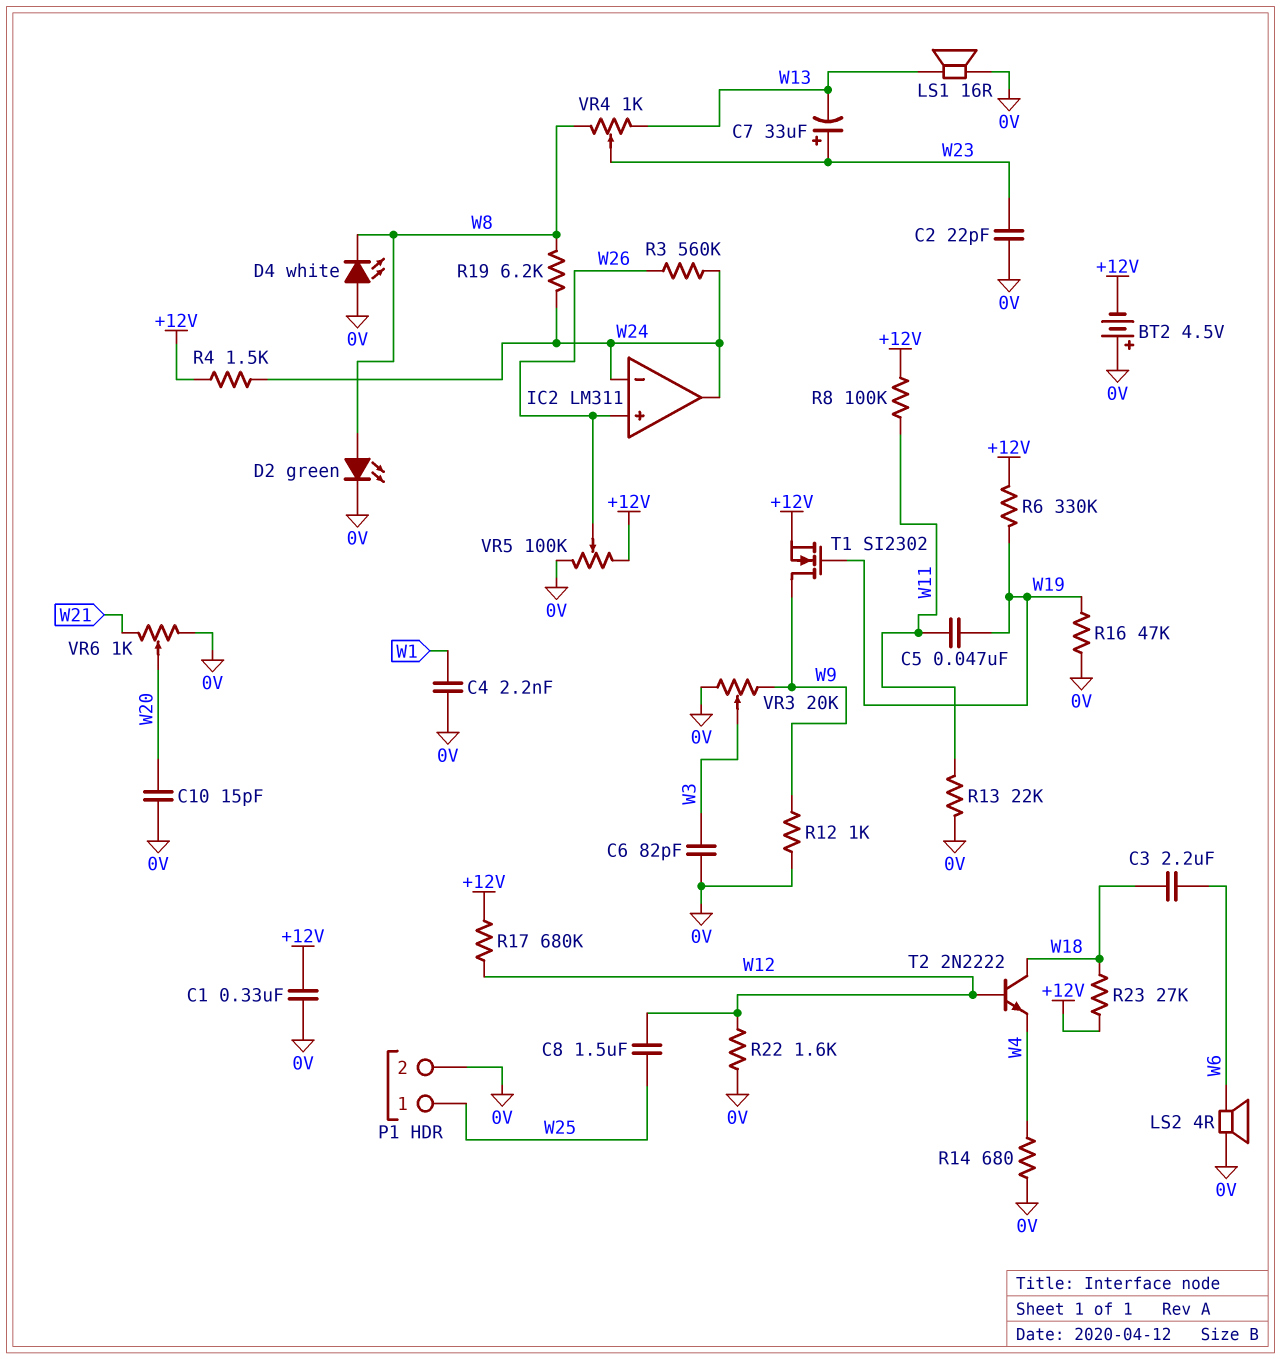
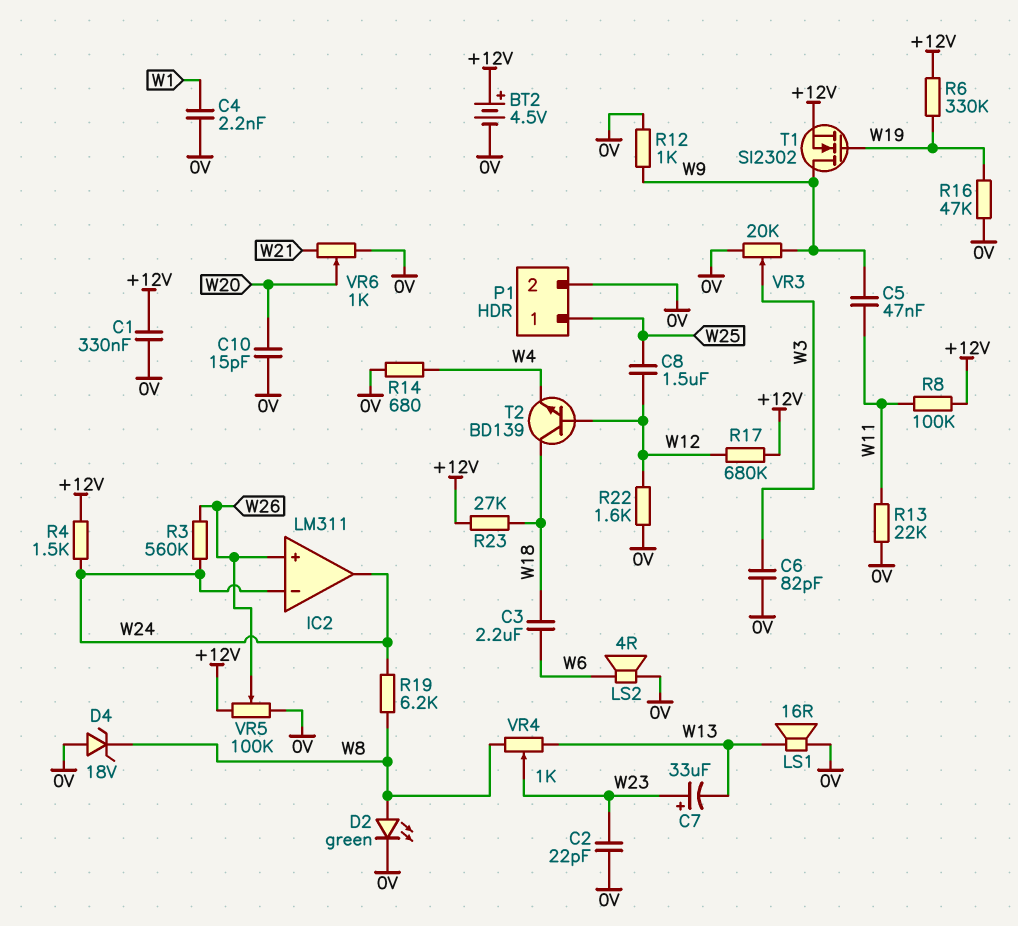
BT2: 4.5V (plus 0V, minus +12V) -> 4.5V (plus +12V, minus 0V)
C5: 47nF (W11, W19) -> 47nF (W9, W11)
D4: LED white (A 0V, K W8) -> zener 18V (A 0V, K W8)
T2: NPN 2N2222 (B W12, C W18, E W4) -> NPN BD139 (B W12, C W18, E W4)

